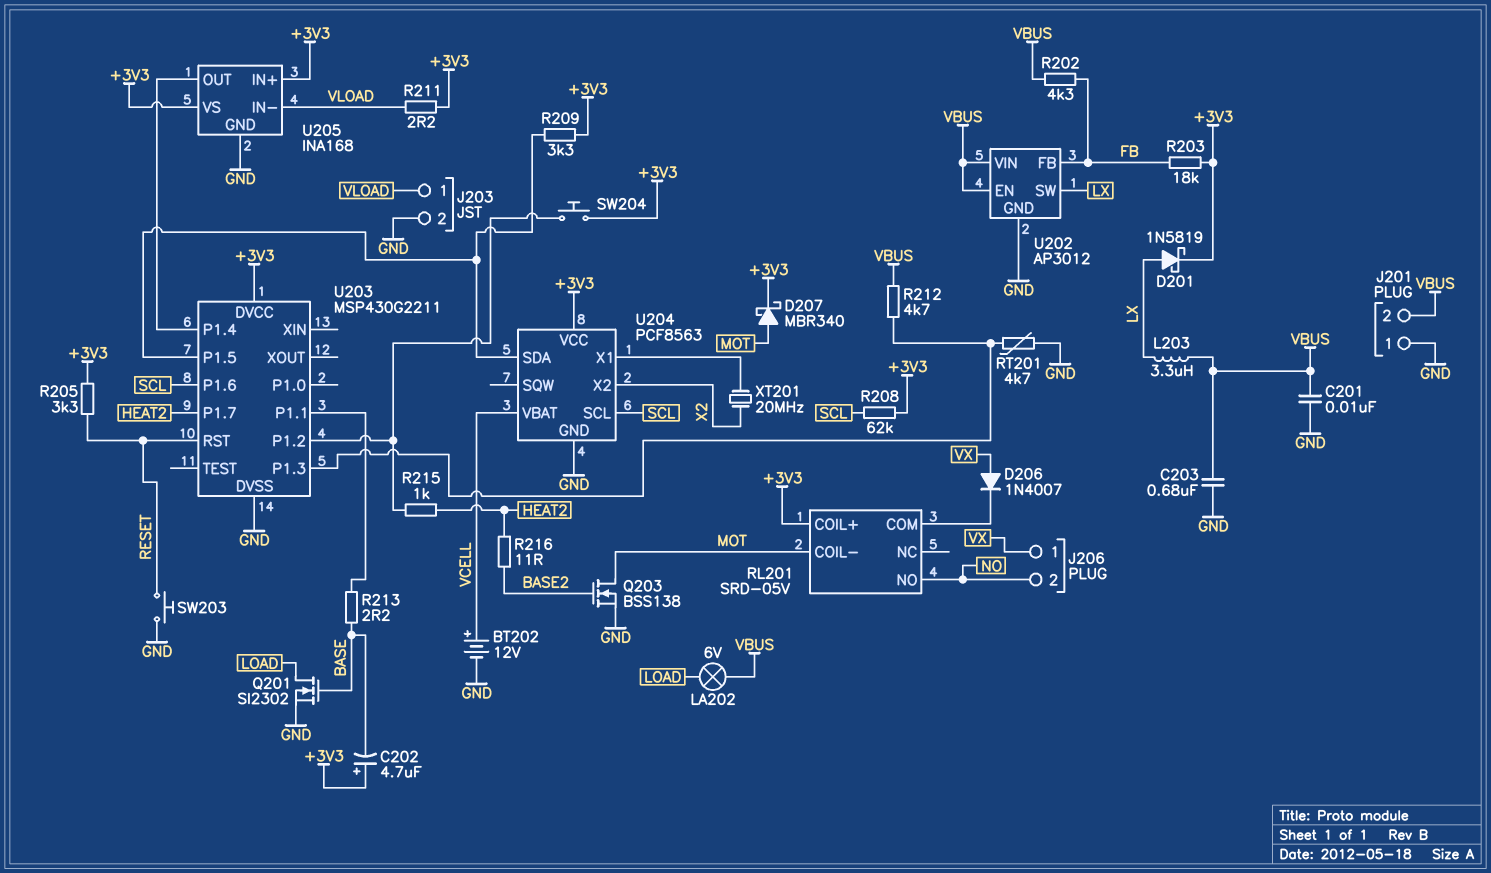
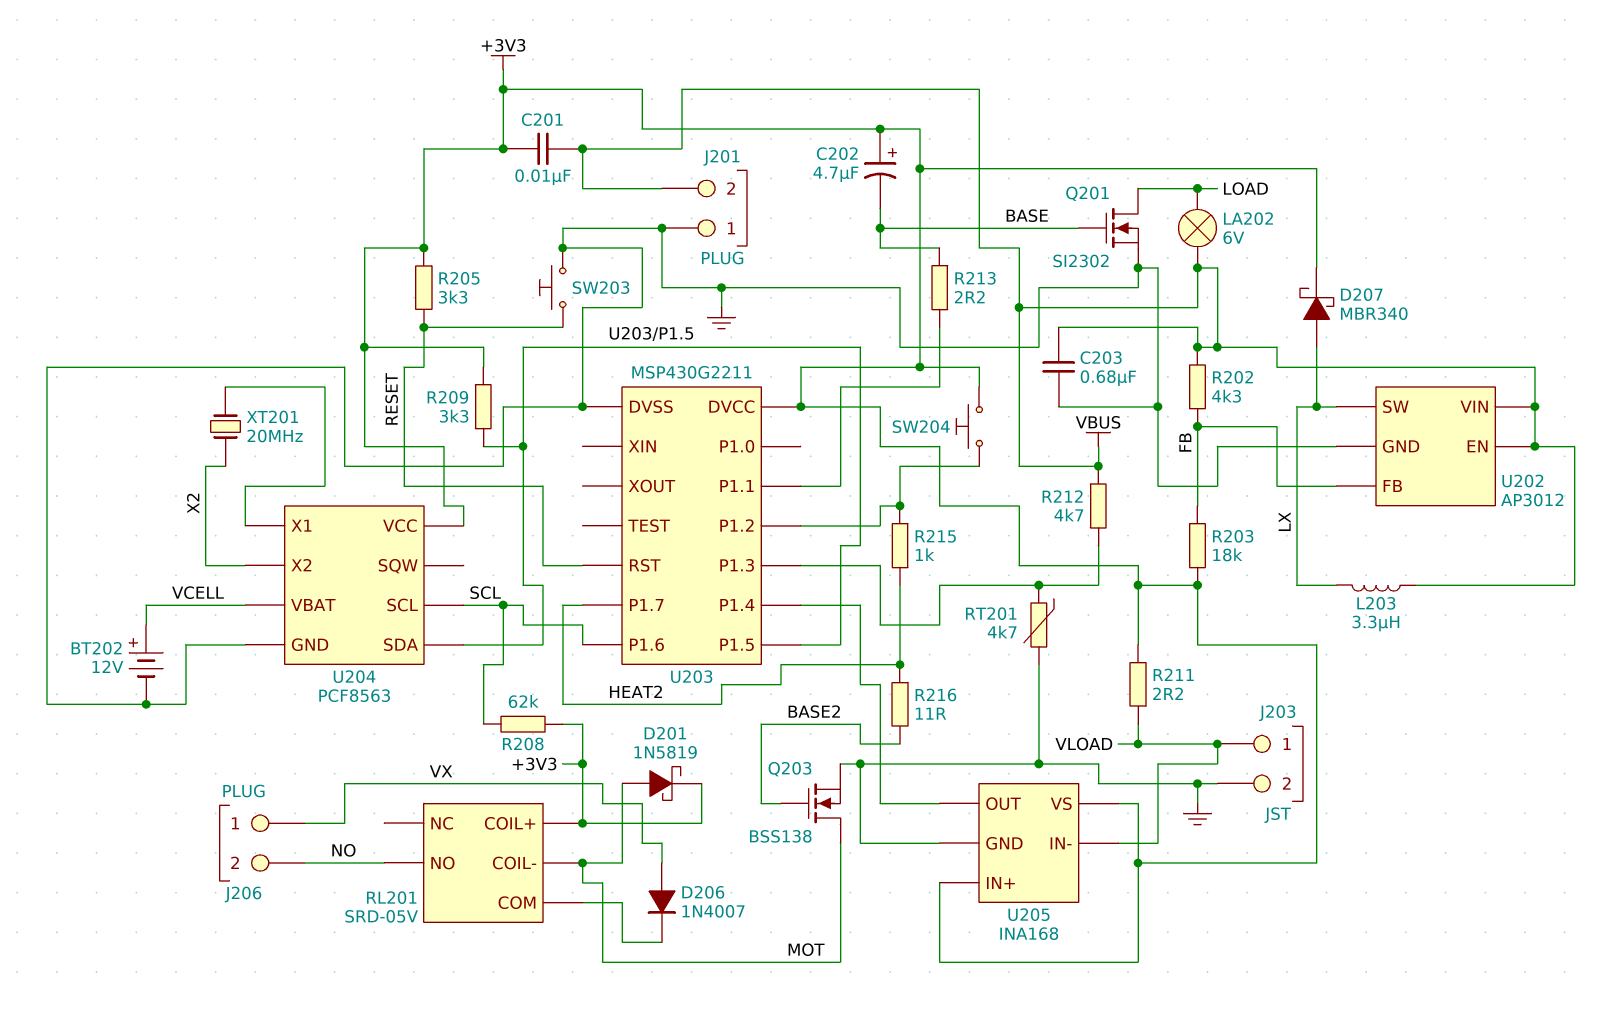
C201: 10nF (GND, VBUS) -> 10nF (+3V3, VBUS)
D201: schottky 1N5819 (A LX, K +3V3) -> schottky 1N5819 (A MOT, K +3V3)
D207: schottky MBR340 (A MOT, K +3V3) -> schottky MBR340 (A LX, K +3V3)

